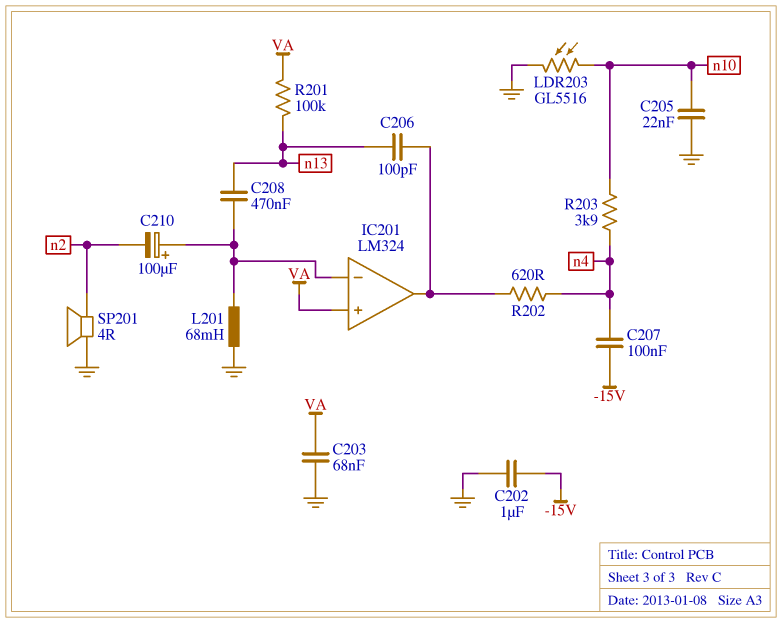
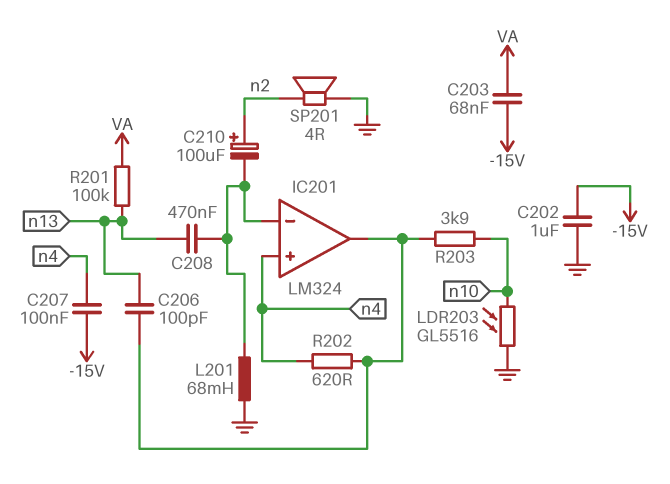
C203: 68nF (GND, VA) -> 68nF (-15V, VA)
C205: 22nF (GND, n10) -> none
C210: 100uF (plus IC201/in-, minus n2) -> 100uF (plus n2, minus IC201/in-)
IC201 pin in+: VA -> n4
R203: 3.9k (n4, n10) -> 3.9k (IC201/out, n10)

